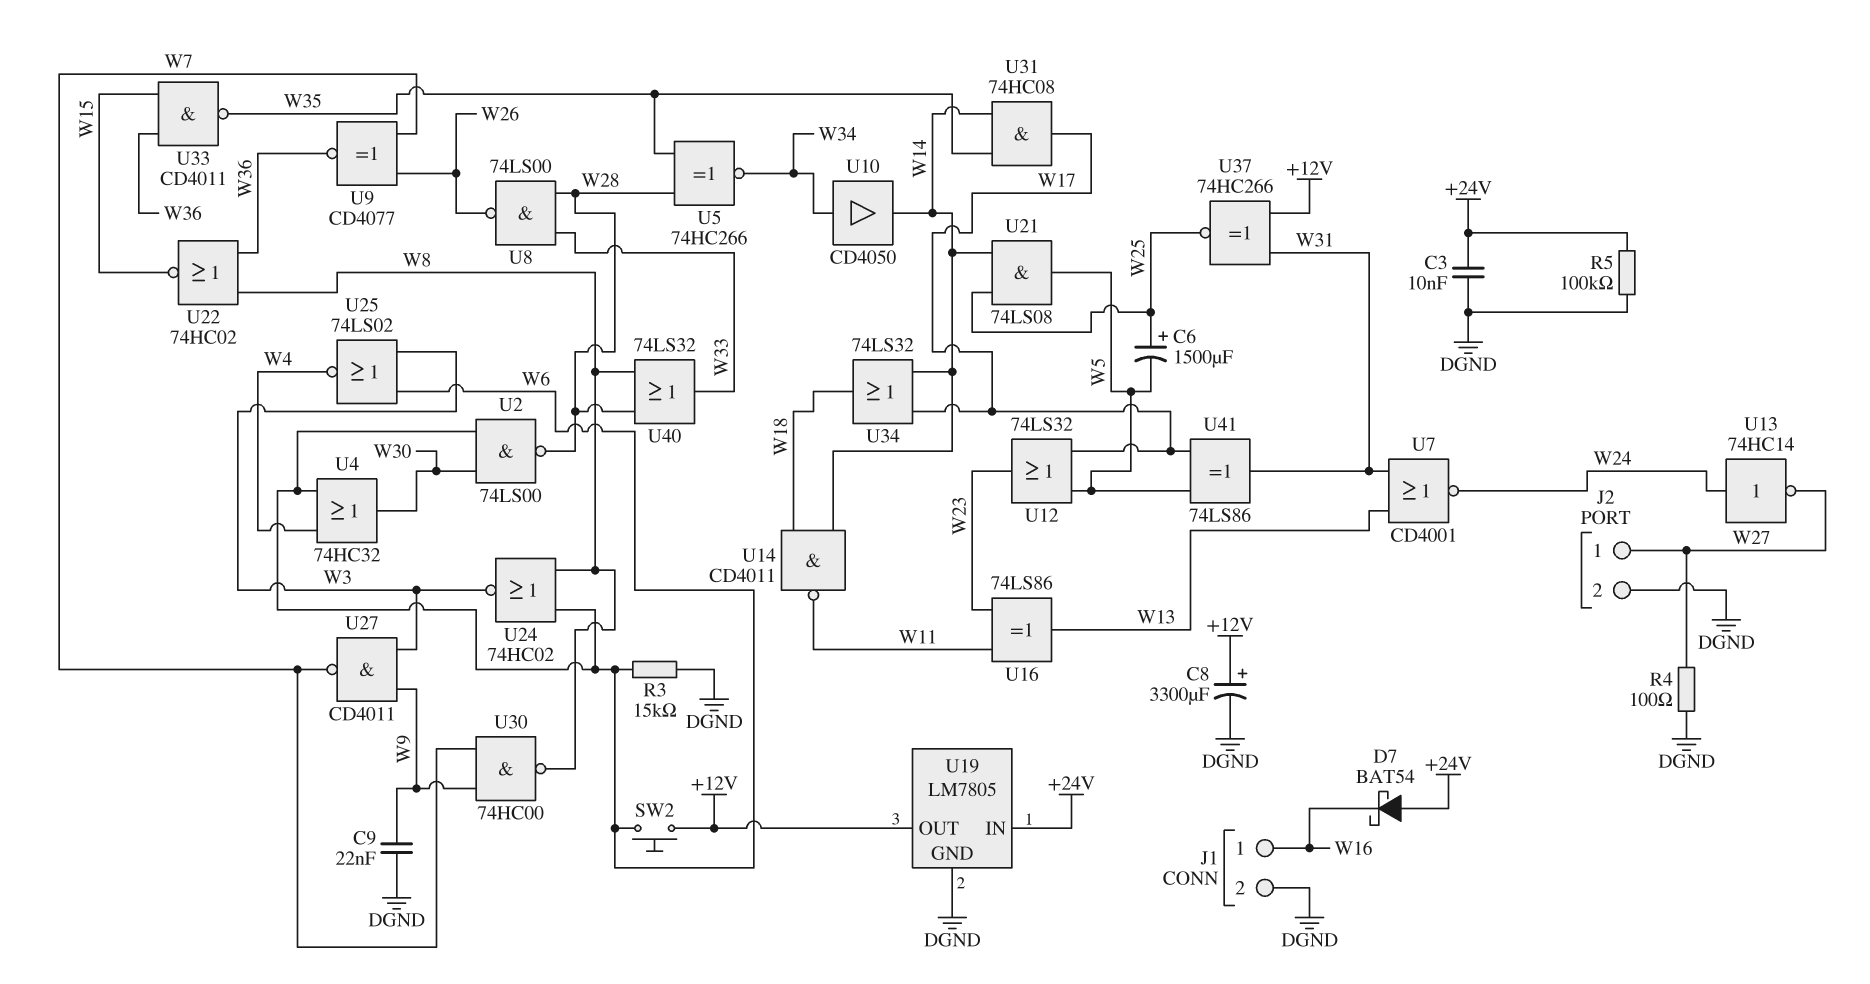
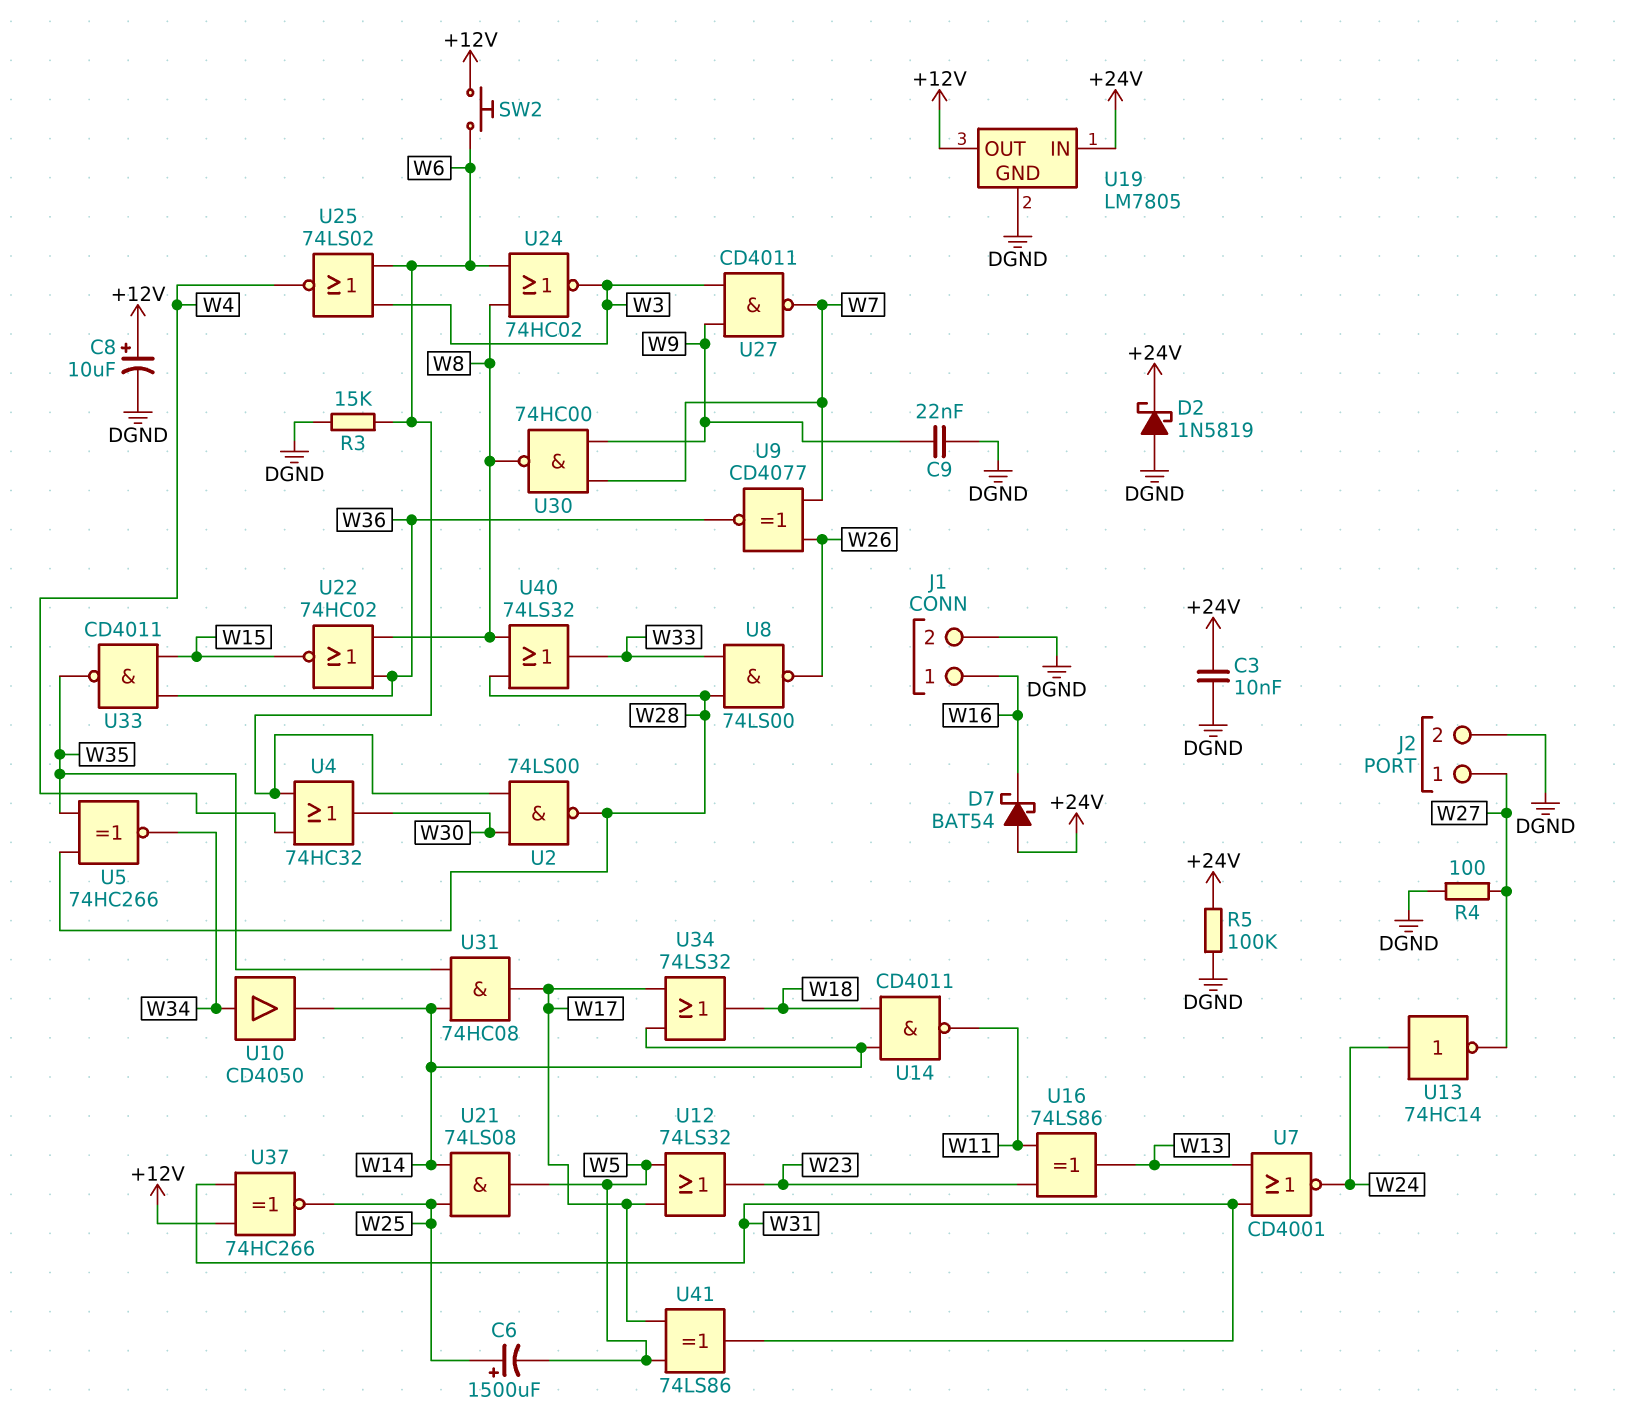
C8: 3300uF (plus +12V, minus DGND) -> 10uF (plus +12V, minus DGND)
D2: none -> schottky 1N5819 (A DGND, K +24V)

